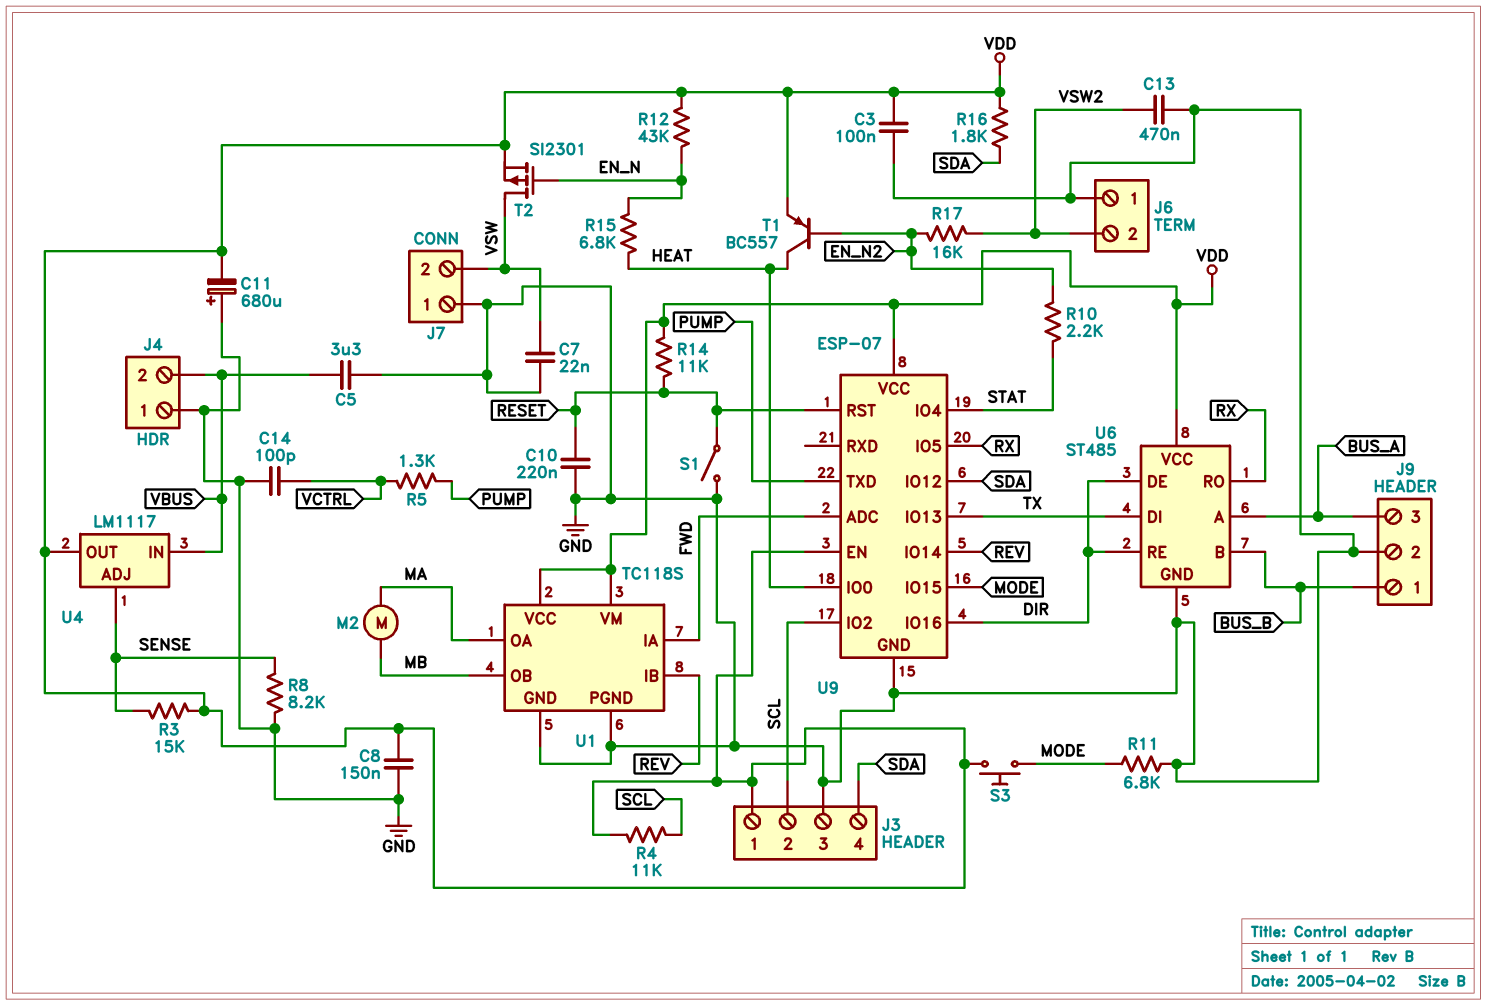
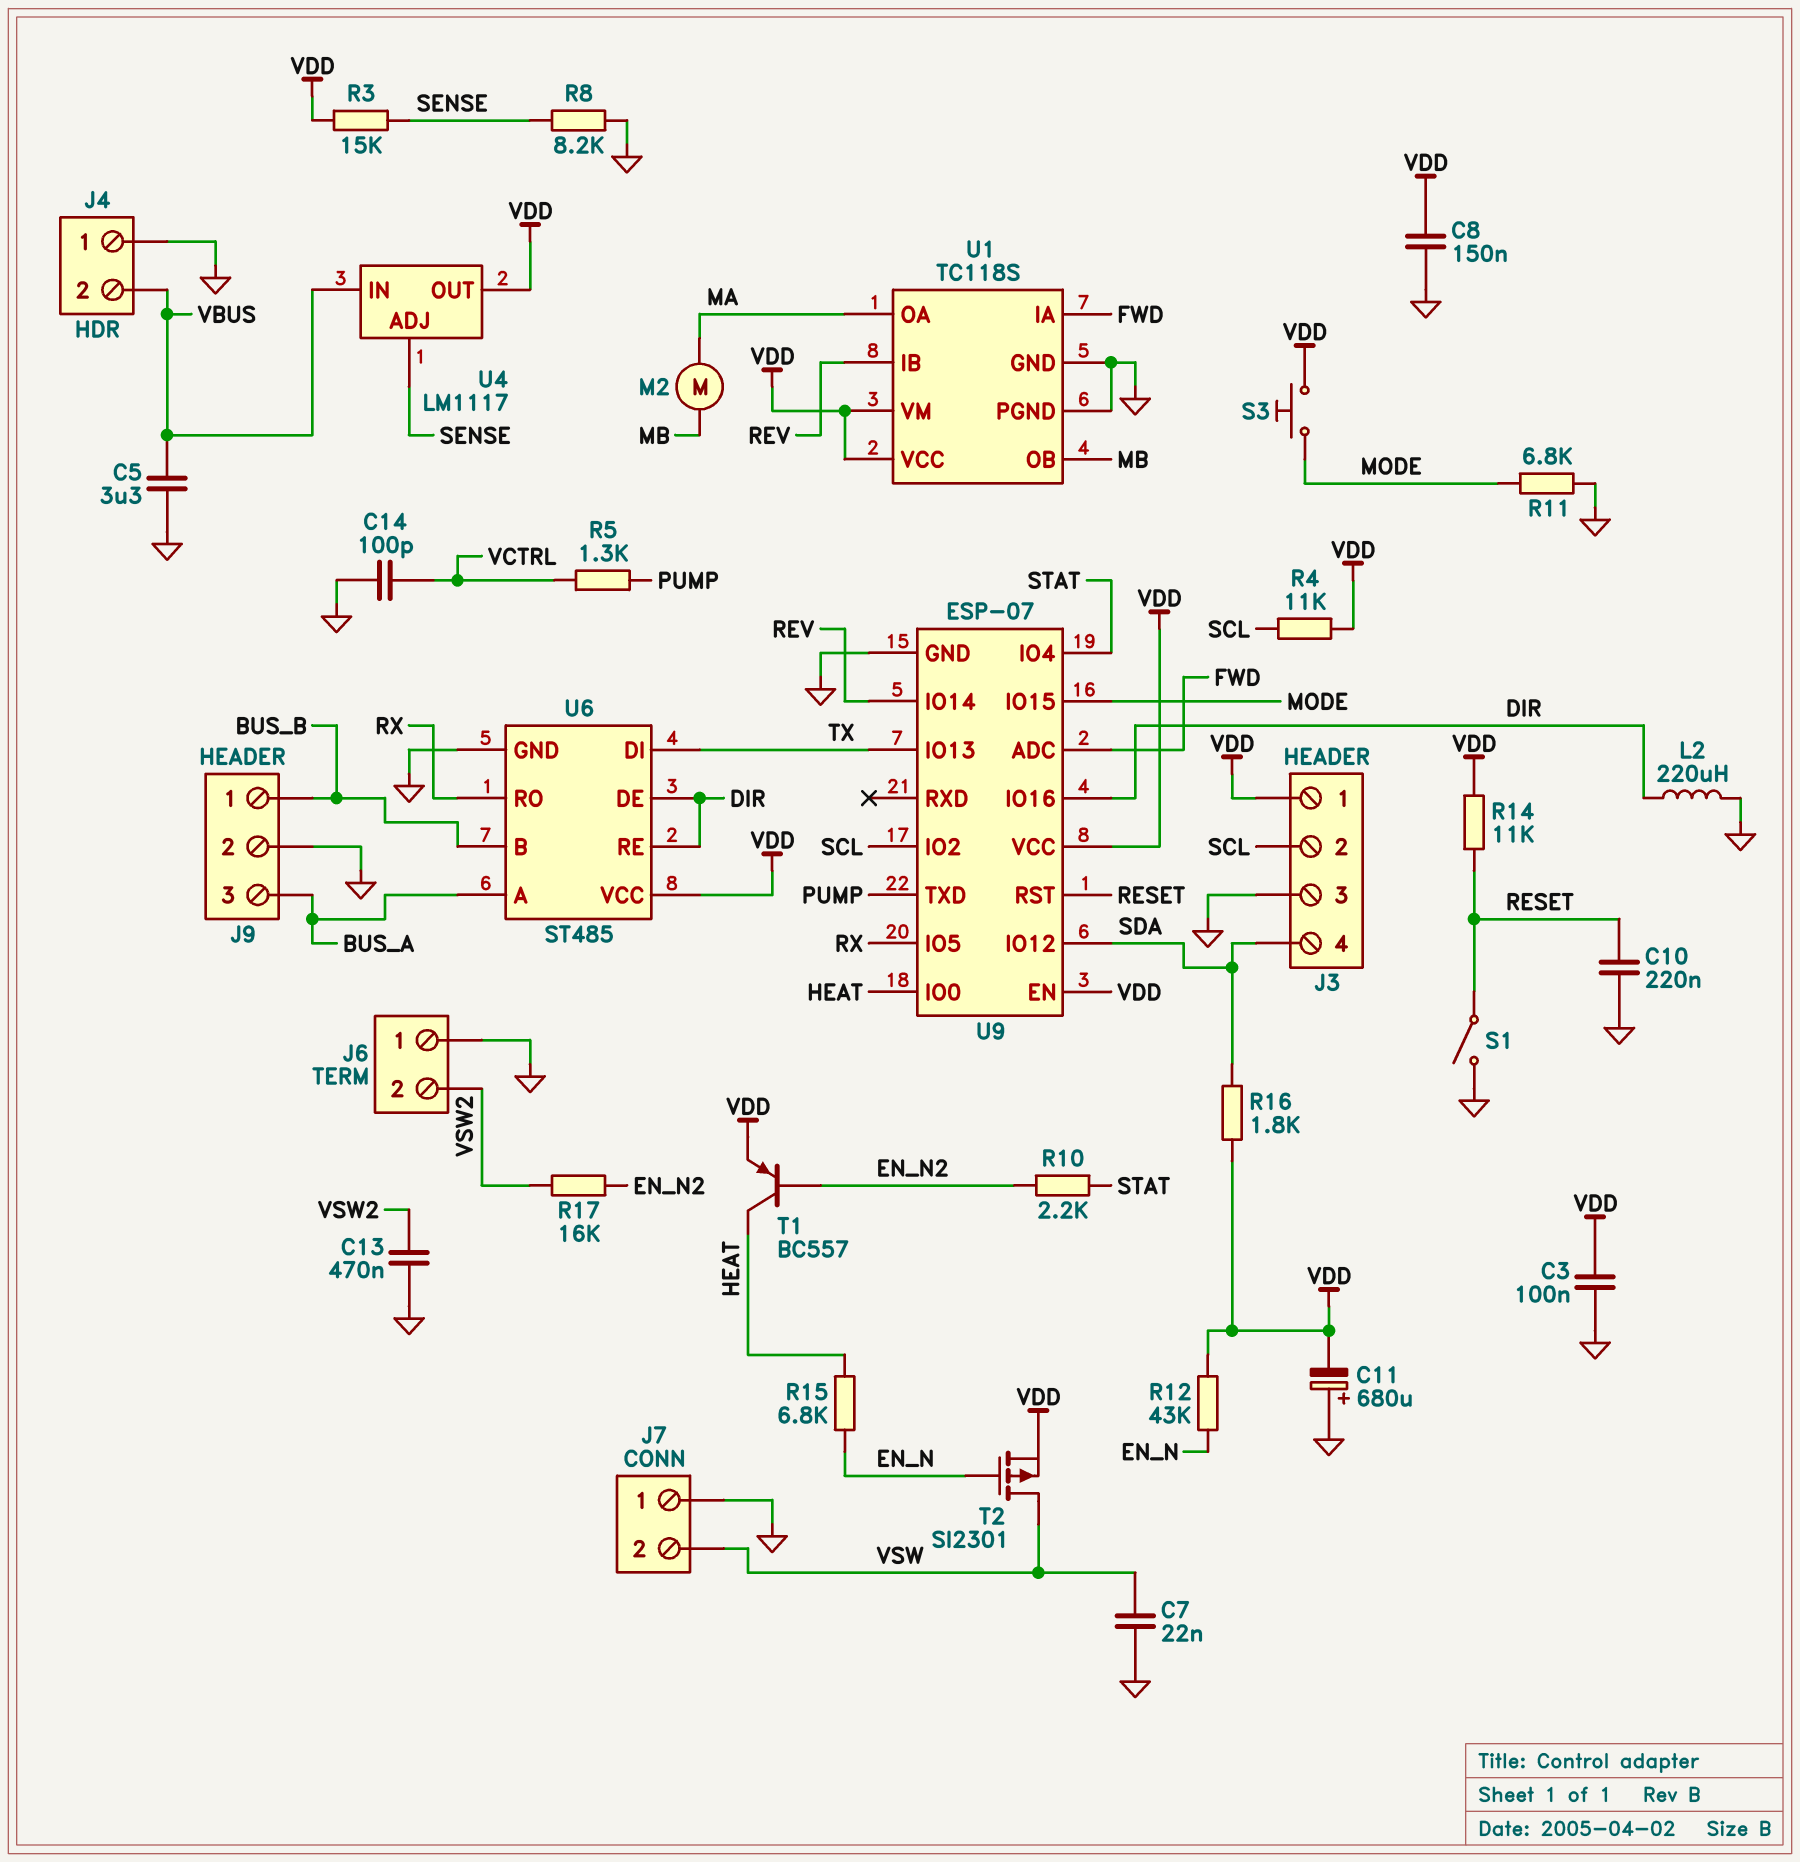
L2: none -> 220uH (DIR, GND)

